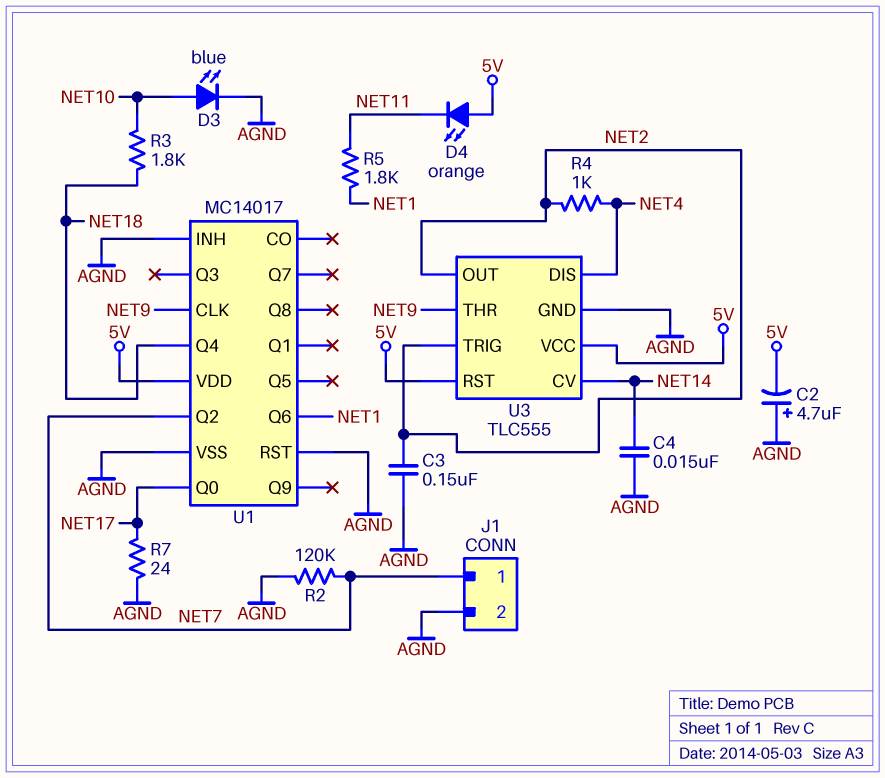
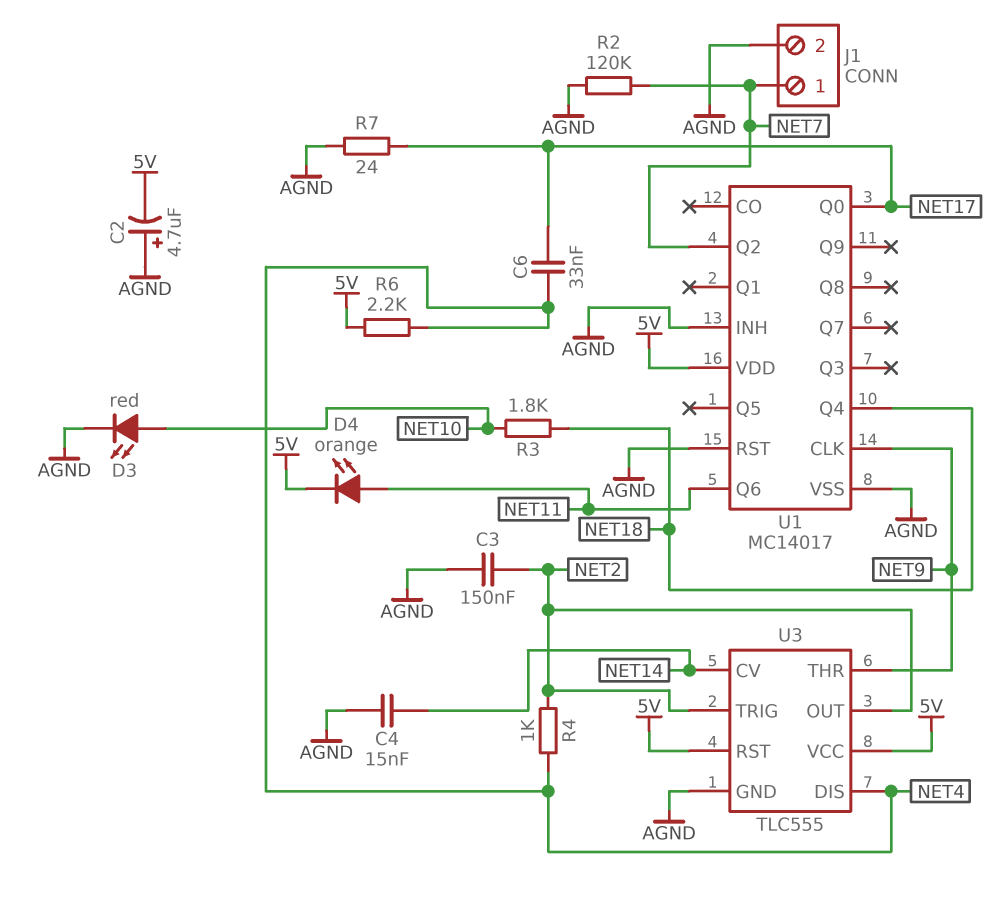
C6: none -> 33nF (NET4, NET17)
D3: LED blue (A NET10, K AGND) -> LED red (A NET10, K AGND)
D4: LED orange (A 5V, K NET11) -> LED orange (A NET11, K 5V)
R5: 1.8k (NET1, NET11) -> none
R6: none -> 2.2k (5V, NET4)
U1 pin Q6: NET1 -> NET11

